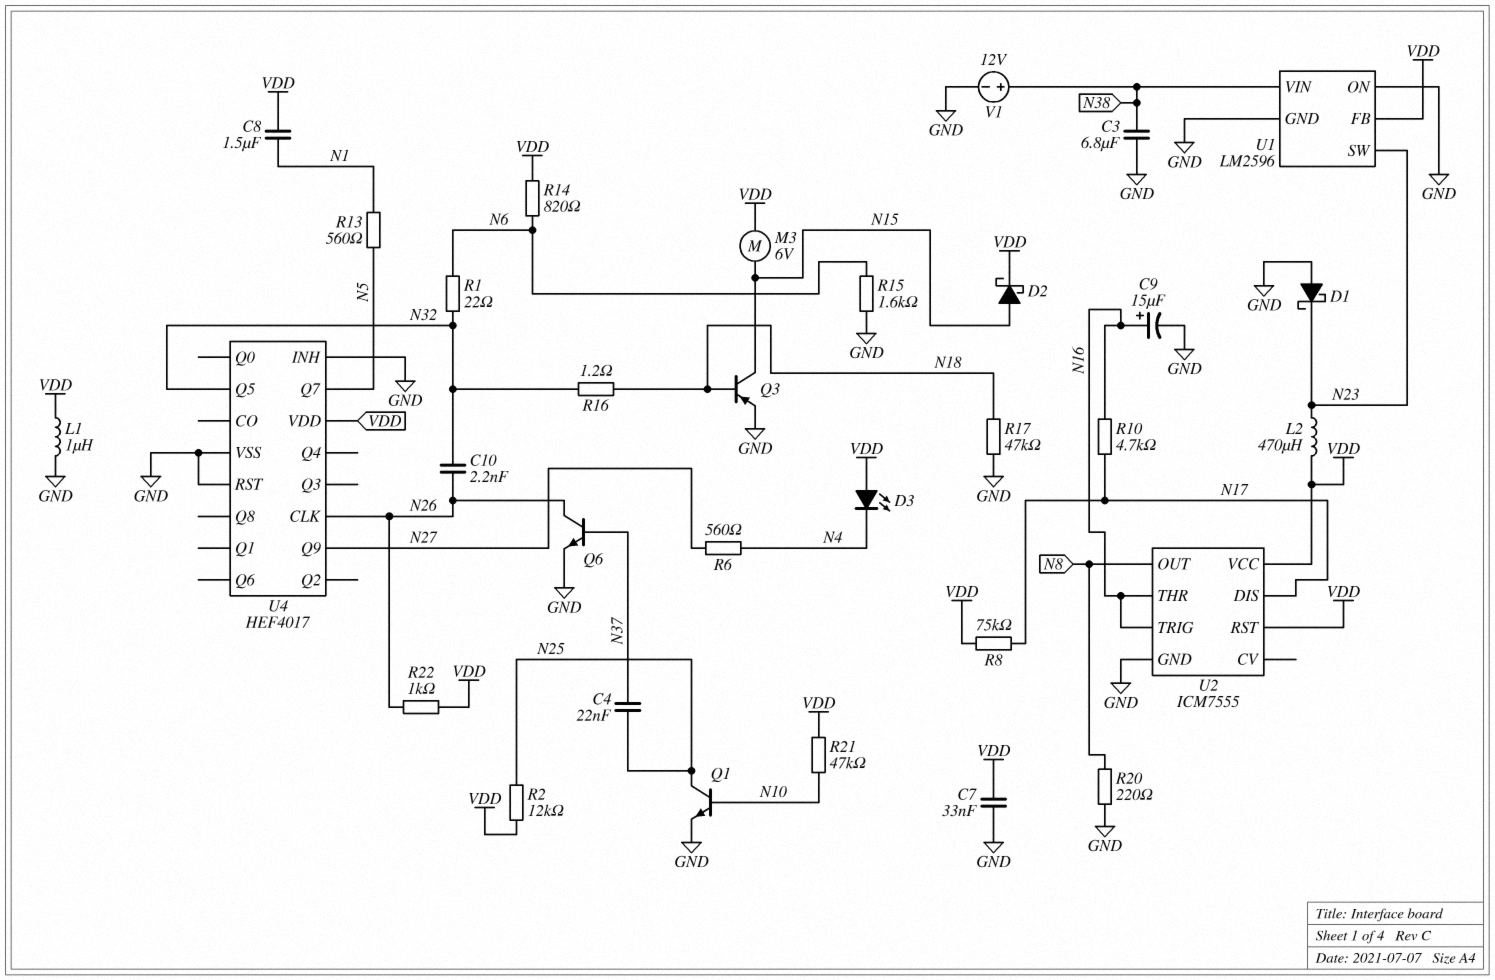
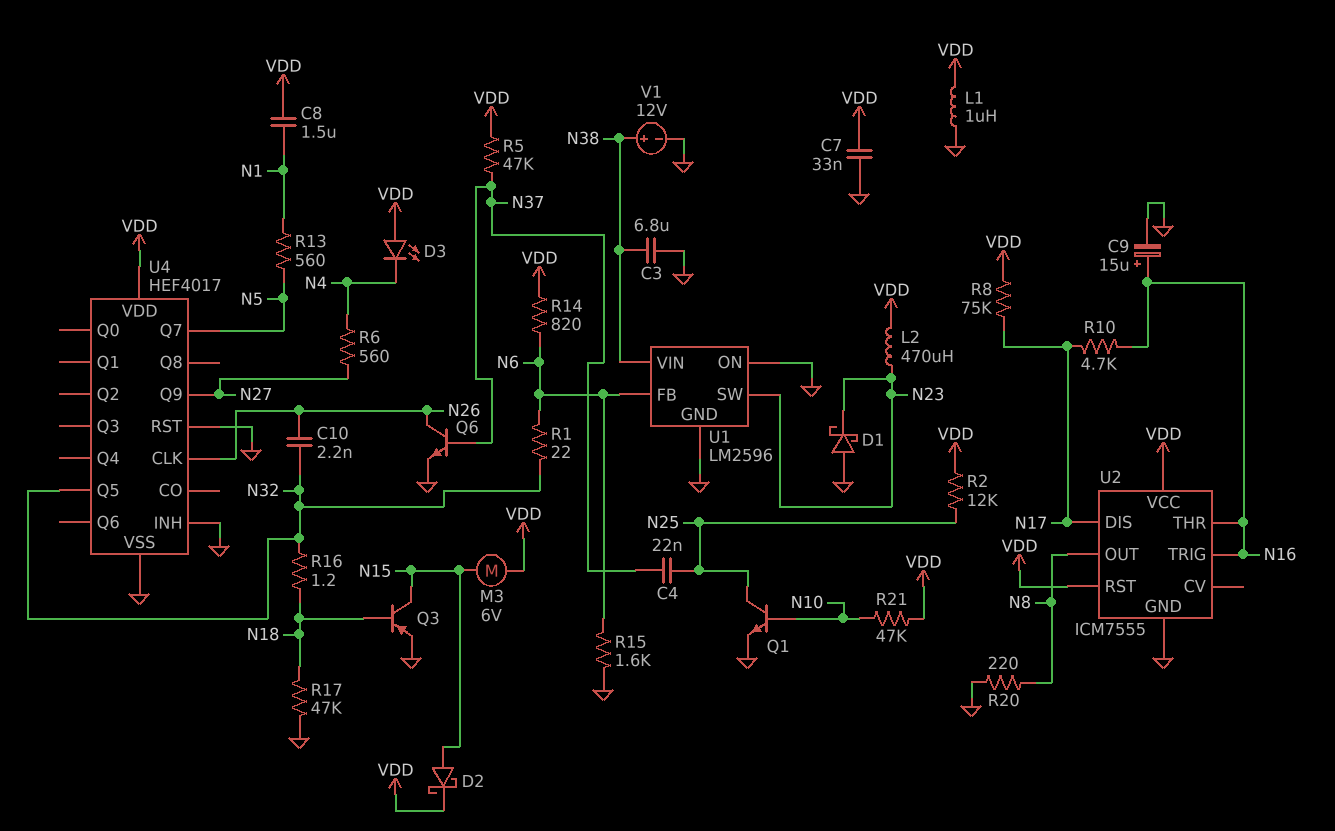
R5: none -> 47k (N37, VDD)
R22: 1k (N26, VDD) -> none
U1 pin FB: VDD -> N6

